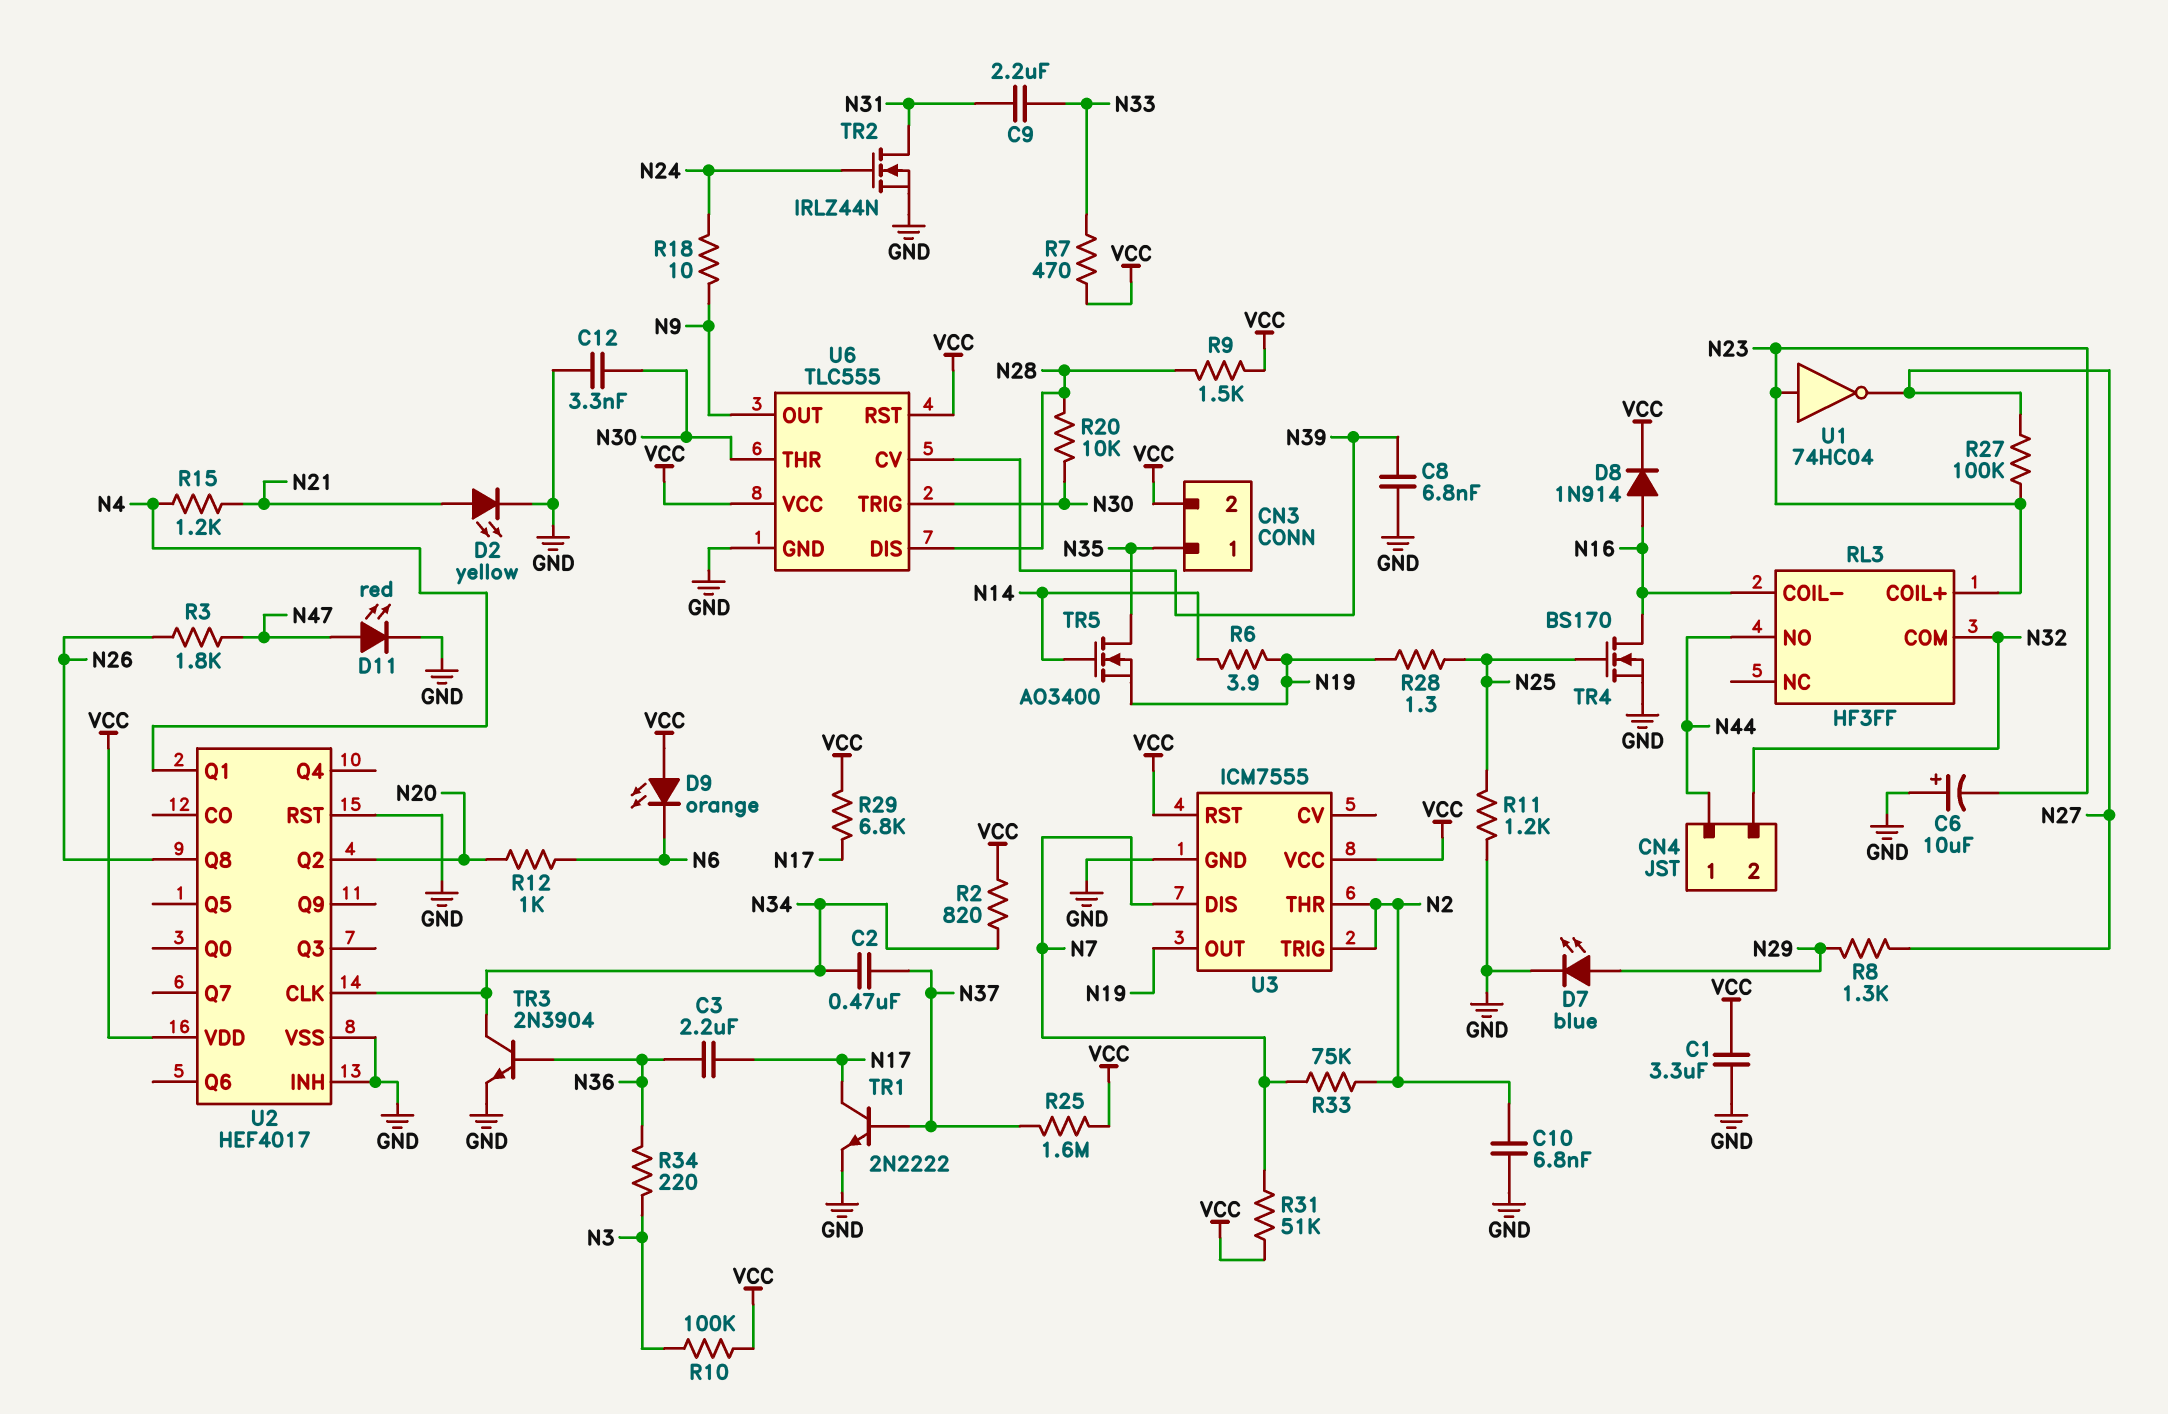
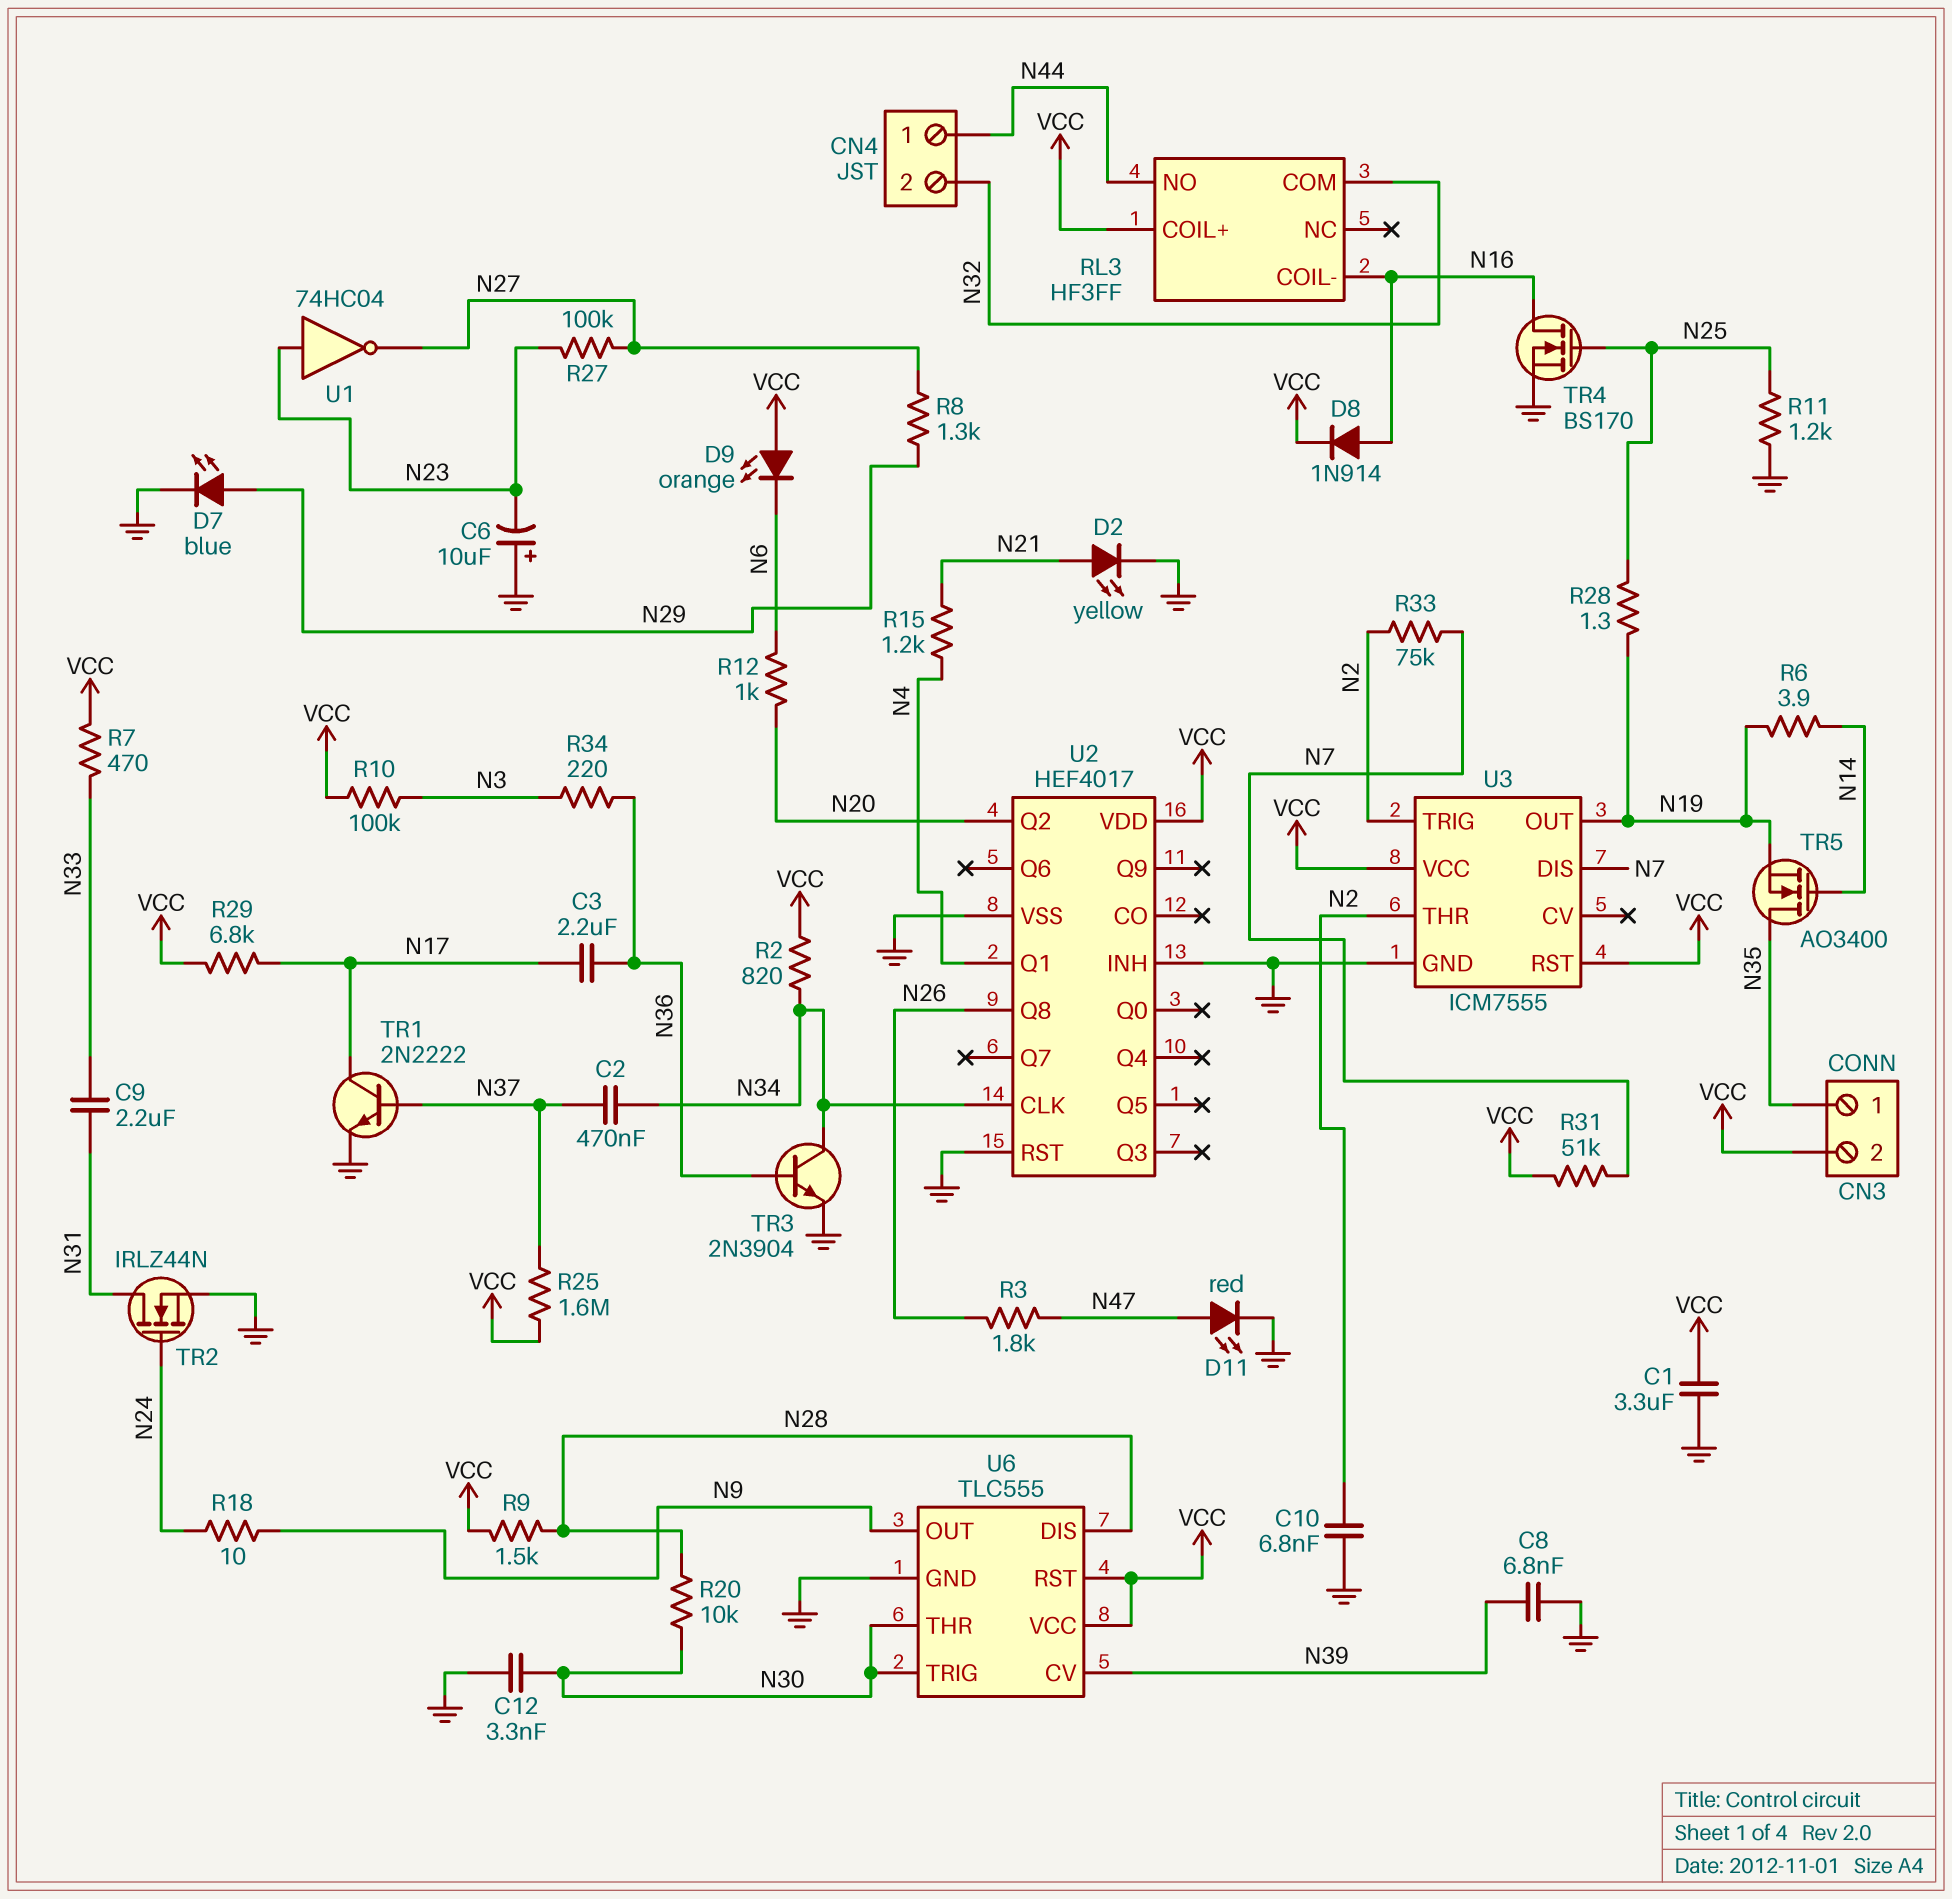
RL3 pin COIL+: N23 -> VCC

